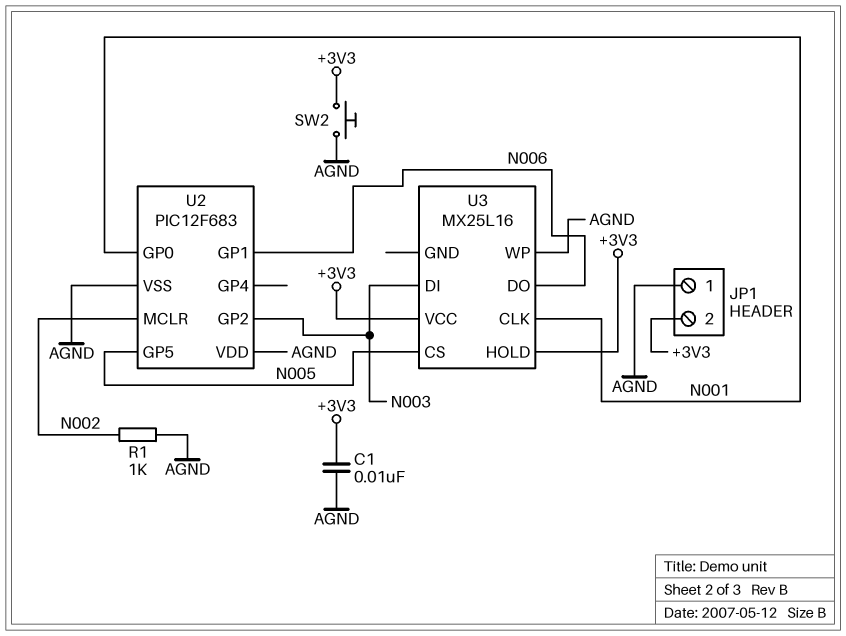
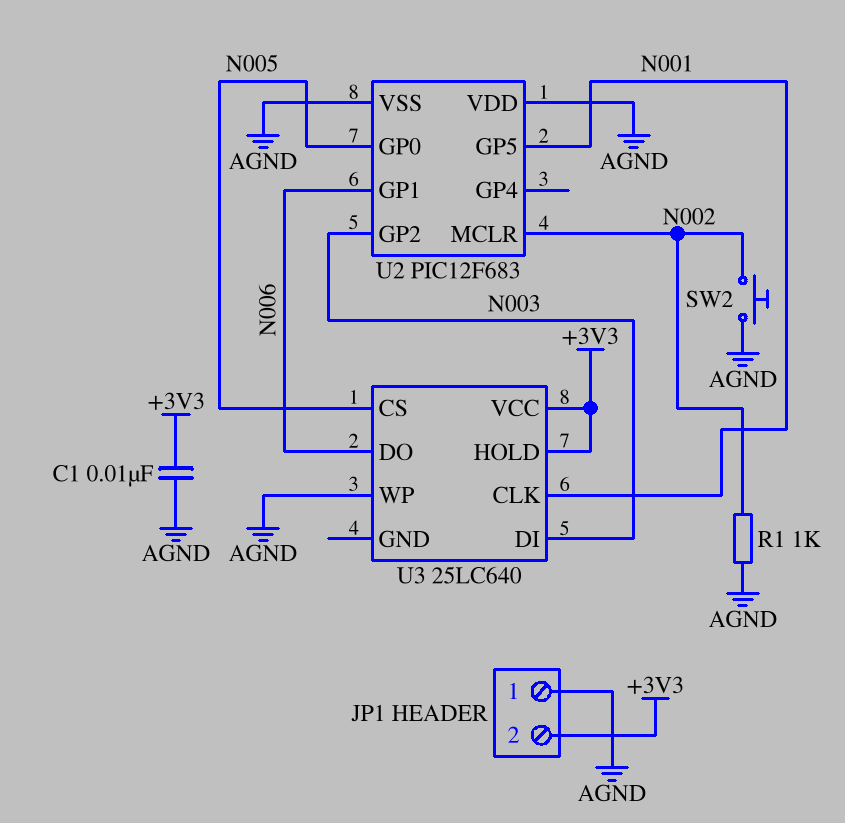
SW2: button (+3V3, AGND) -> button (AGND, N002)
U2 pin GP0: N001 -> N005
U2 pin GP5: N005 -> N001
U3: MX25L16 -> 25LC640

